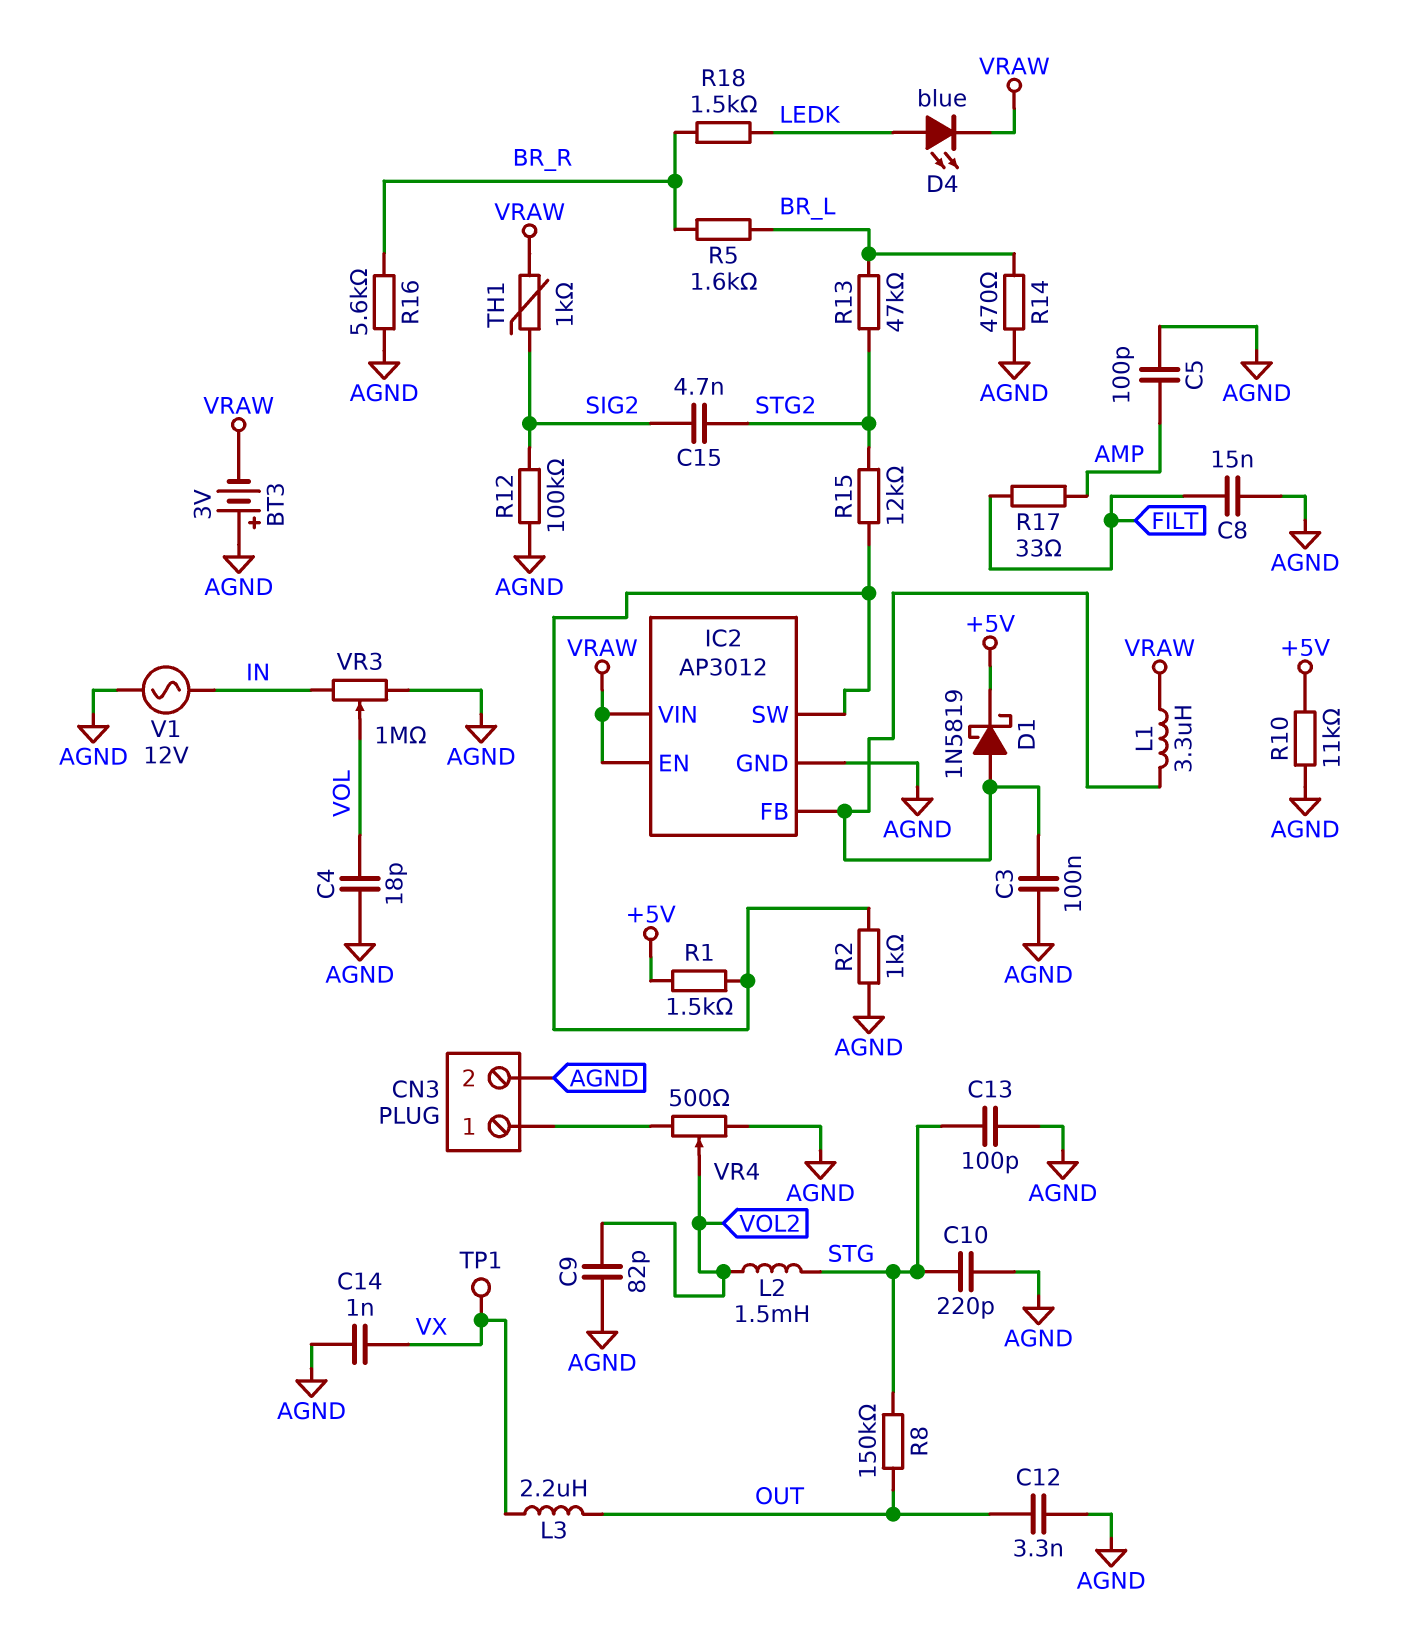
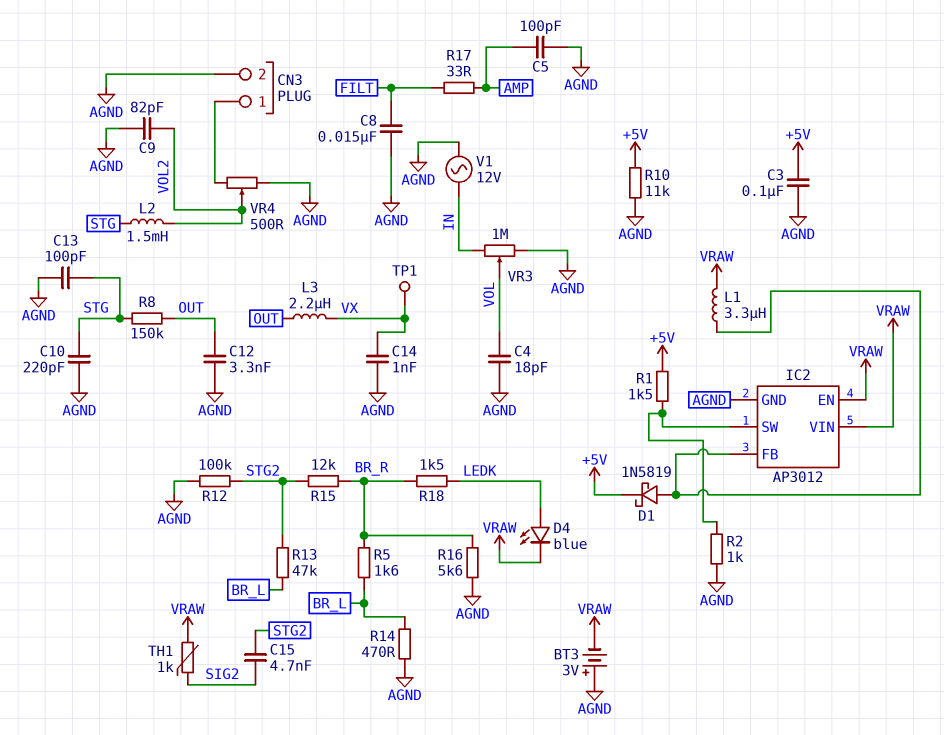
C3: 100nF (AGND, IC2/FB) -> 100nF (+5V, AGND)
R12: 100k (AGND, SIG2) -> 100k (AGND, STG2)
R15: 12k (IC2/SW, STG2) -> 12k (BR_R, STG2)

